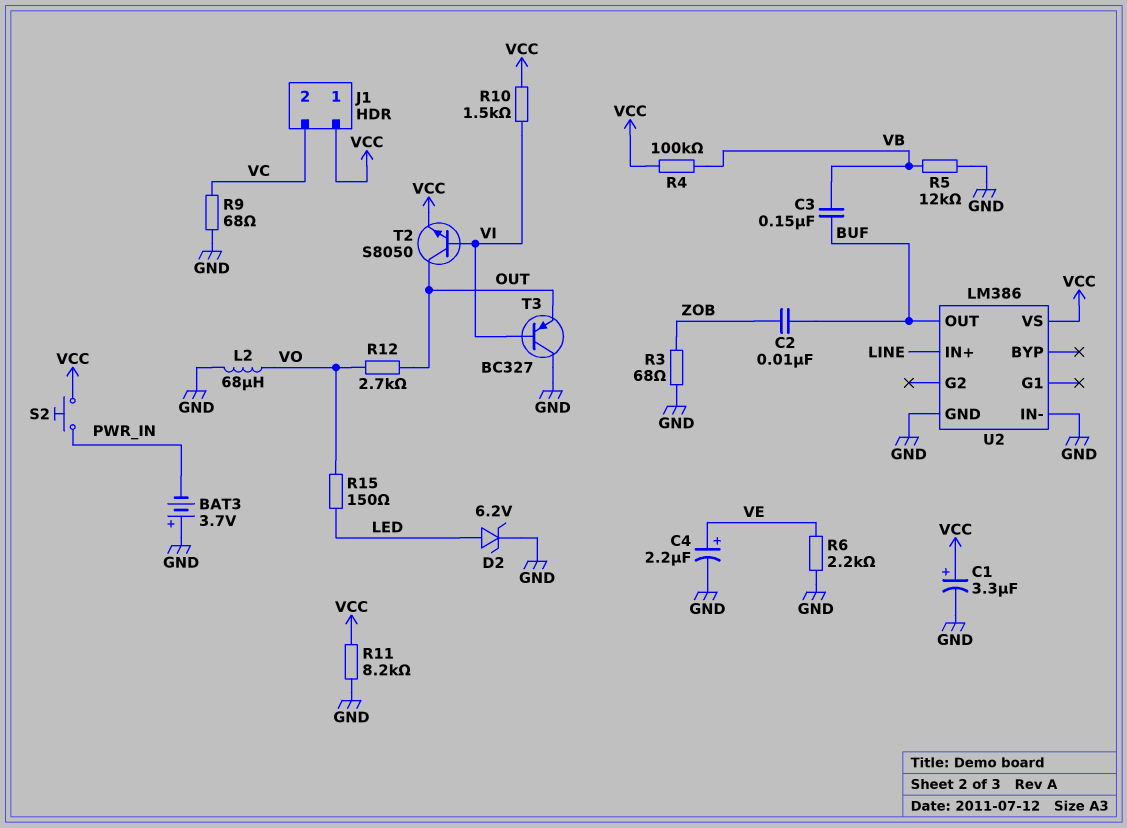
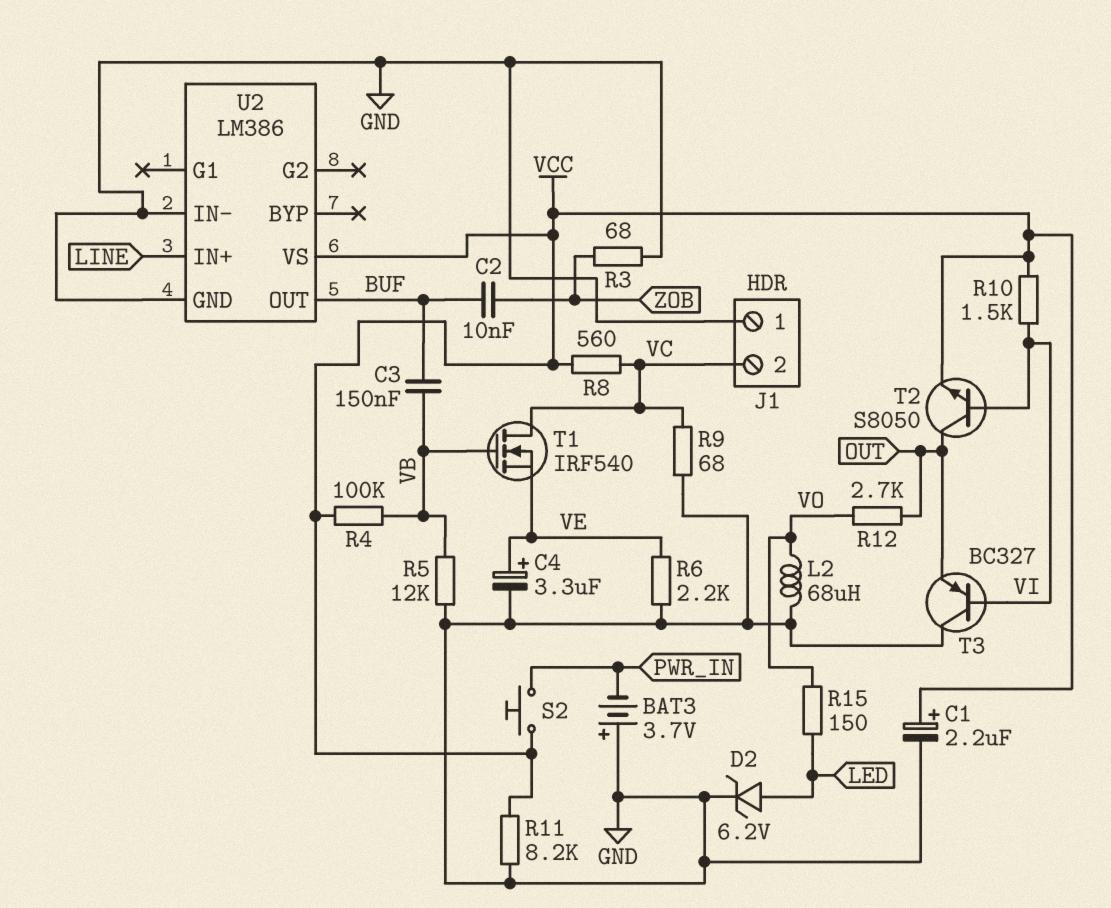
C1: 3.3uF (plus VCC, minus GND) -> 2.2uF (plus VCC, minus GND)
C4: 2.2uF (plus VE, minus GND) -> 3.3uF (plus VE, minus GND)
J1 pin 1: VCC -> GND
R8: none -> 560 (VC, VCC)
T1: none -> NMOS IRF540 (G VB, D VC, S VE)

